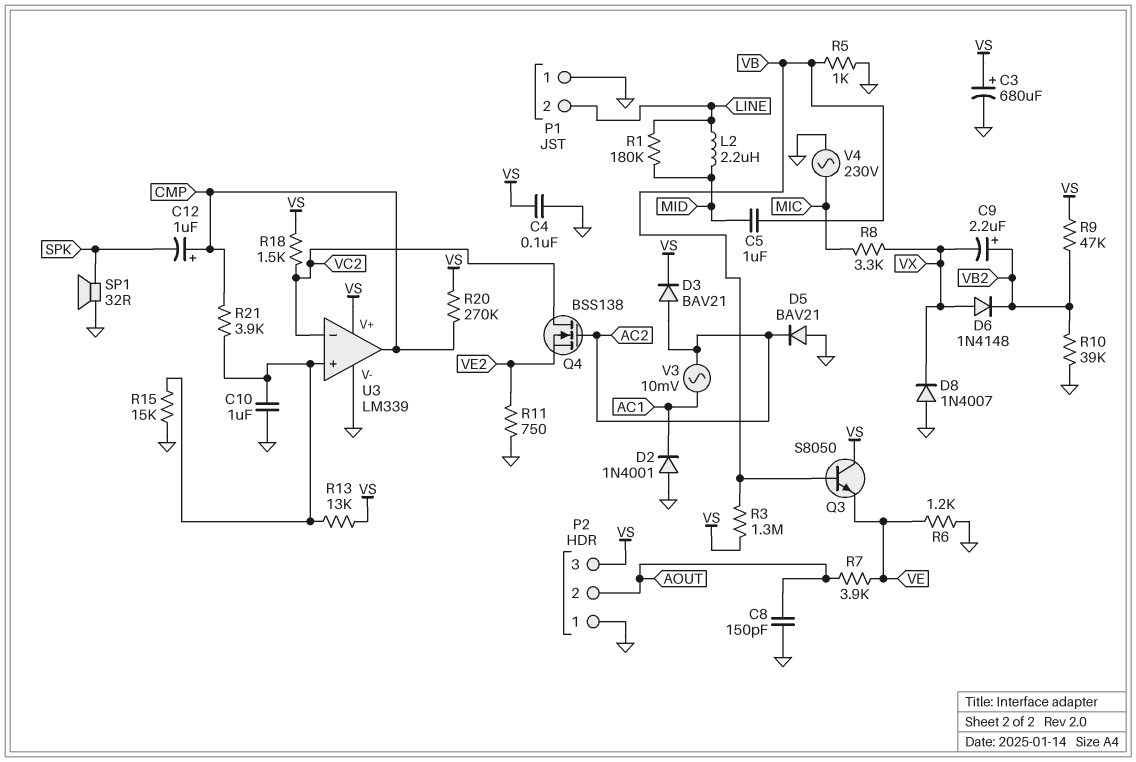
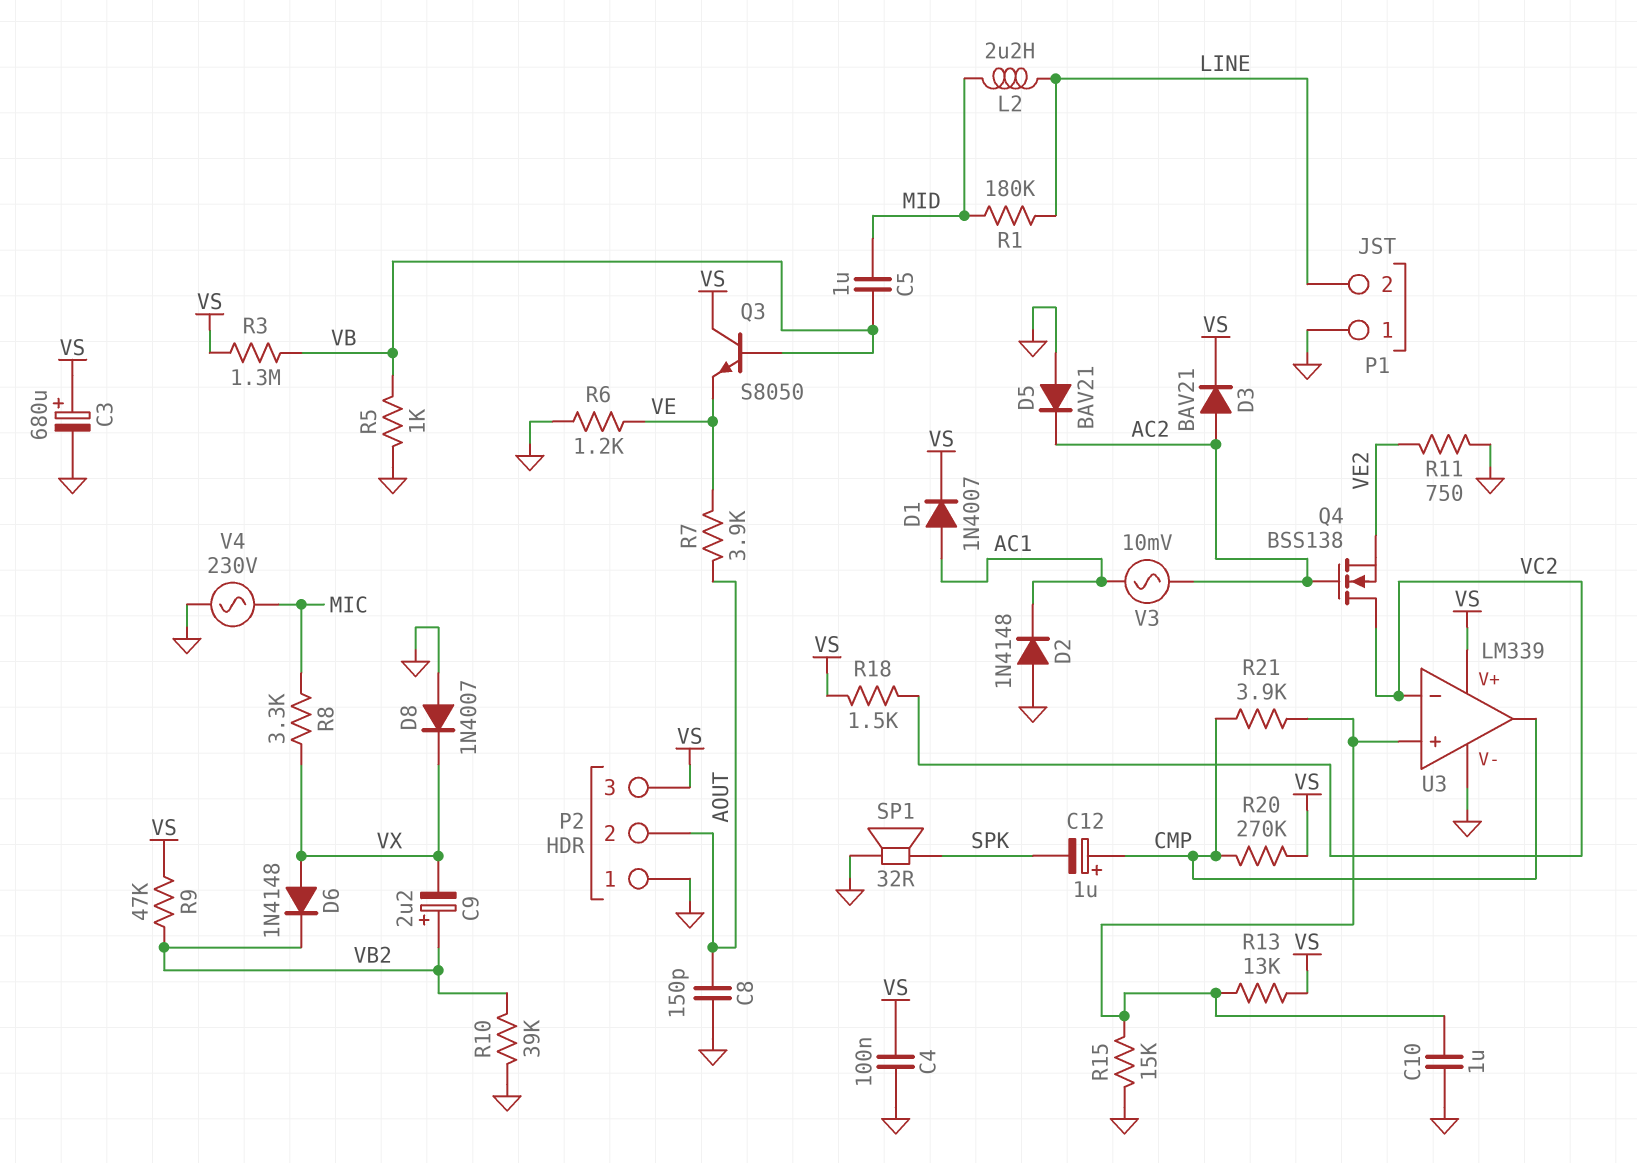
D1: none -> diode 1N4007 (A AC1, K VS)
D2: diode 1N4001 (A GND, K AC1) -> diode 1N4148 (A GND, K AC1)

